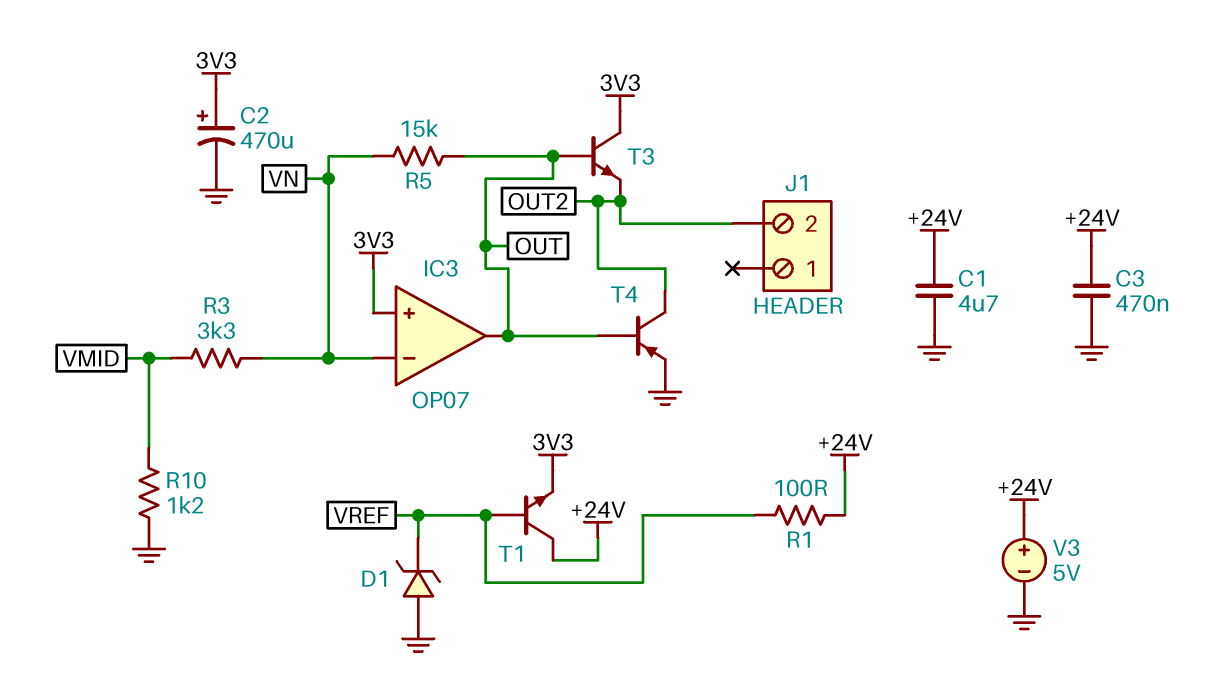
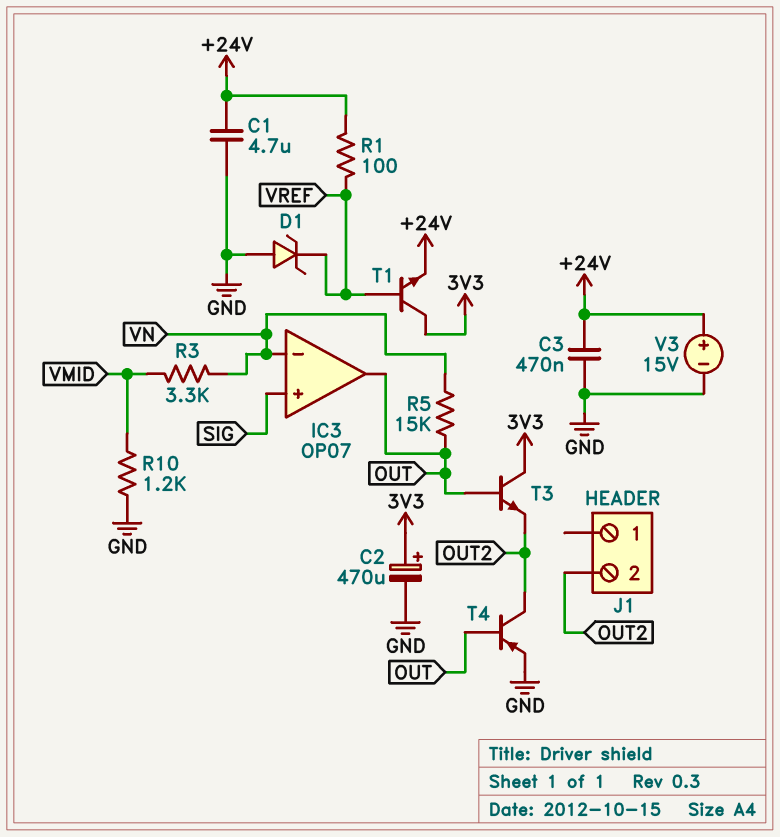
IC3 pin in+: 3V3 -> SIG
T1: NPN (B VREF, C +24V, E 3V3) -> NPN (B VREF, C 3V3, E +24V)
V3: 5V (plus +24V, minus GND) -> 15V (plus +24V, minus GND)

